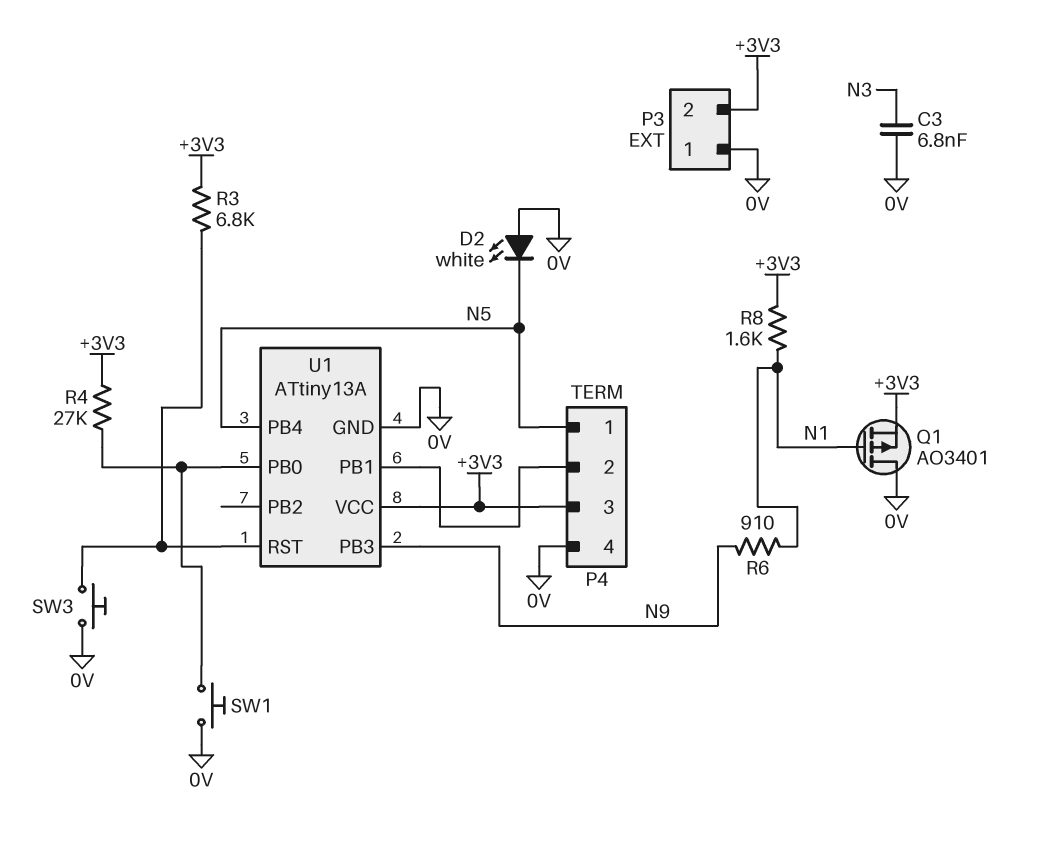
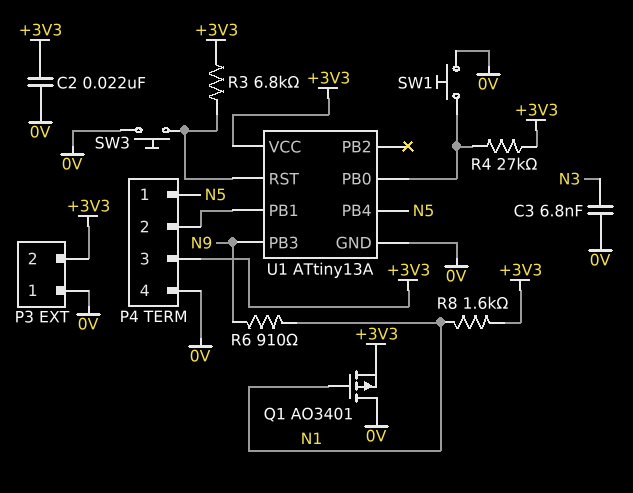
C2: none -> 22nF (+3V3, 0V)
D2: LED white (A 0V, K N5) -> none

